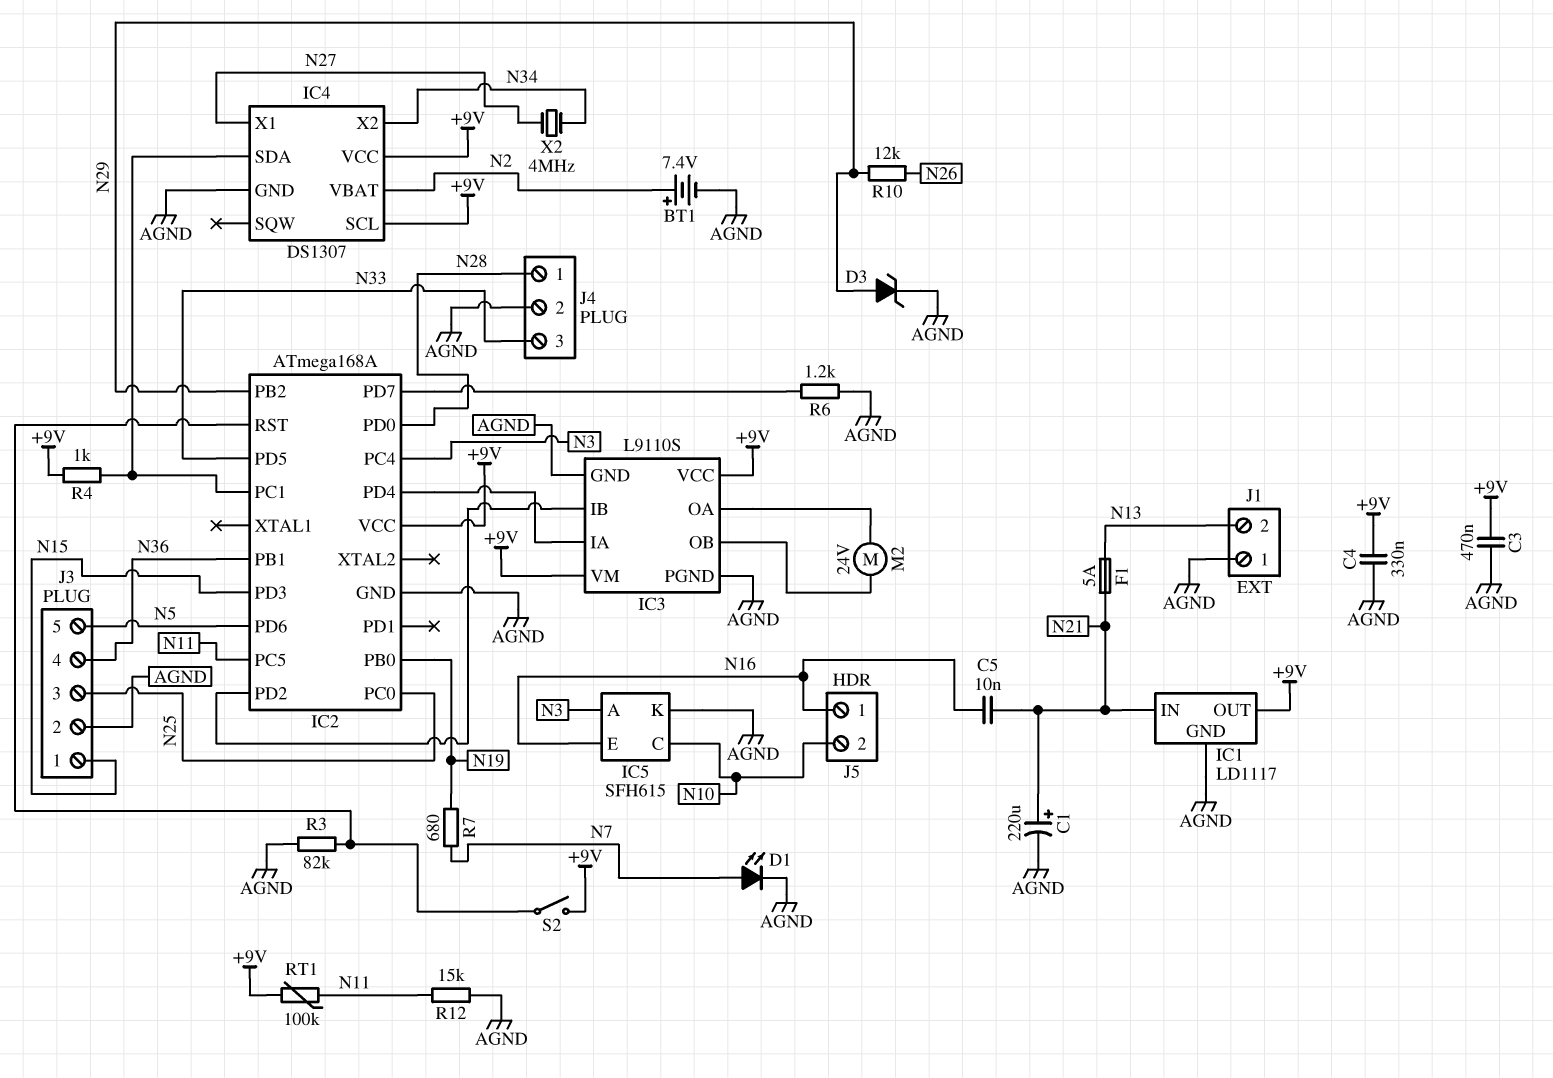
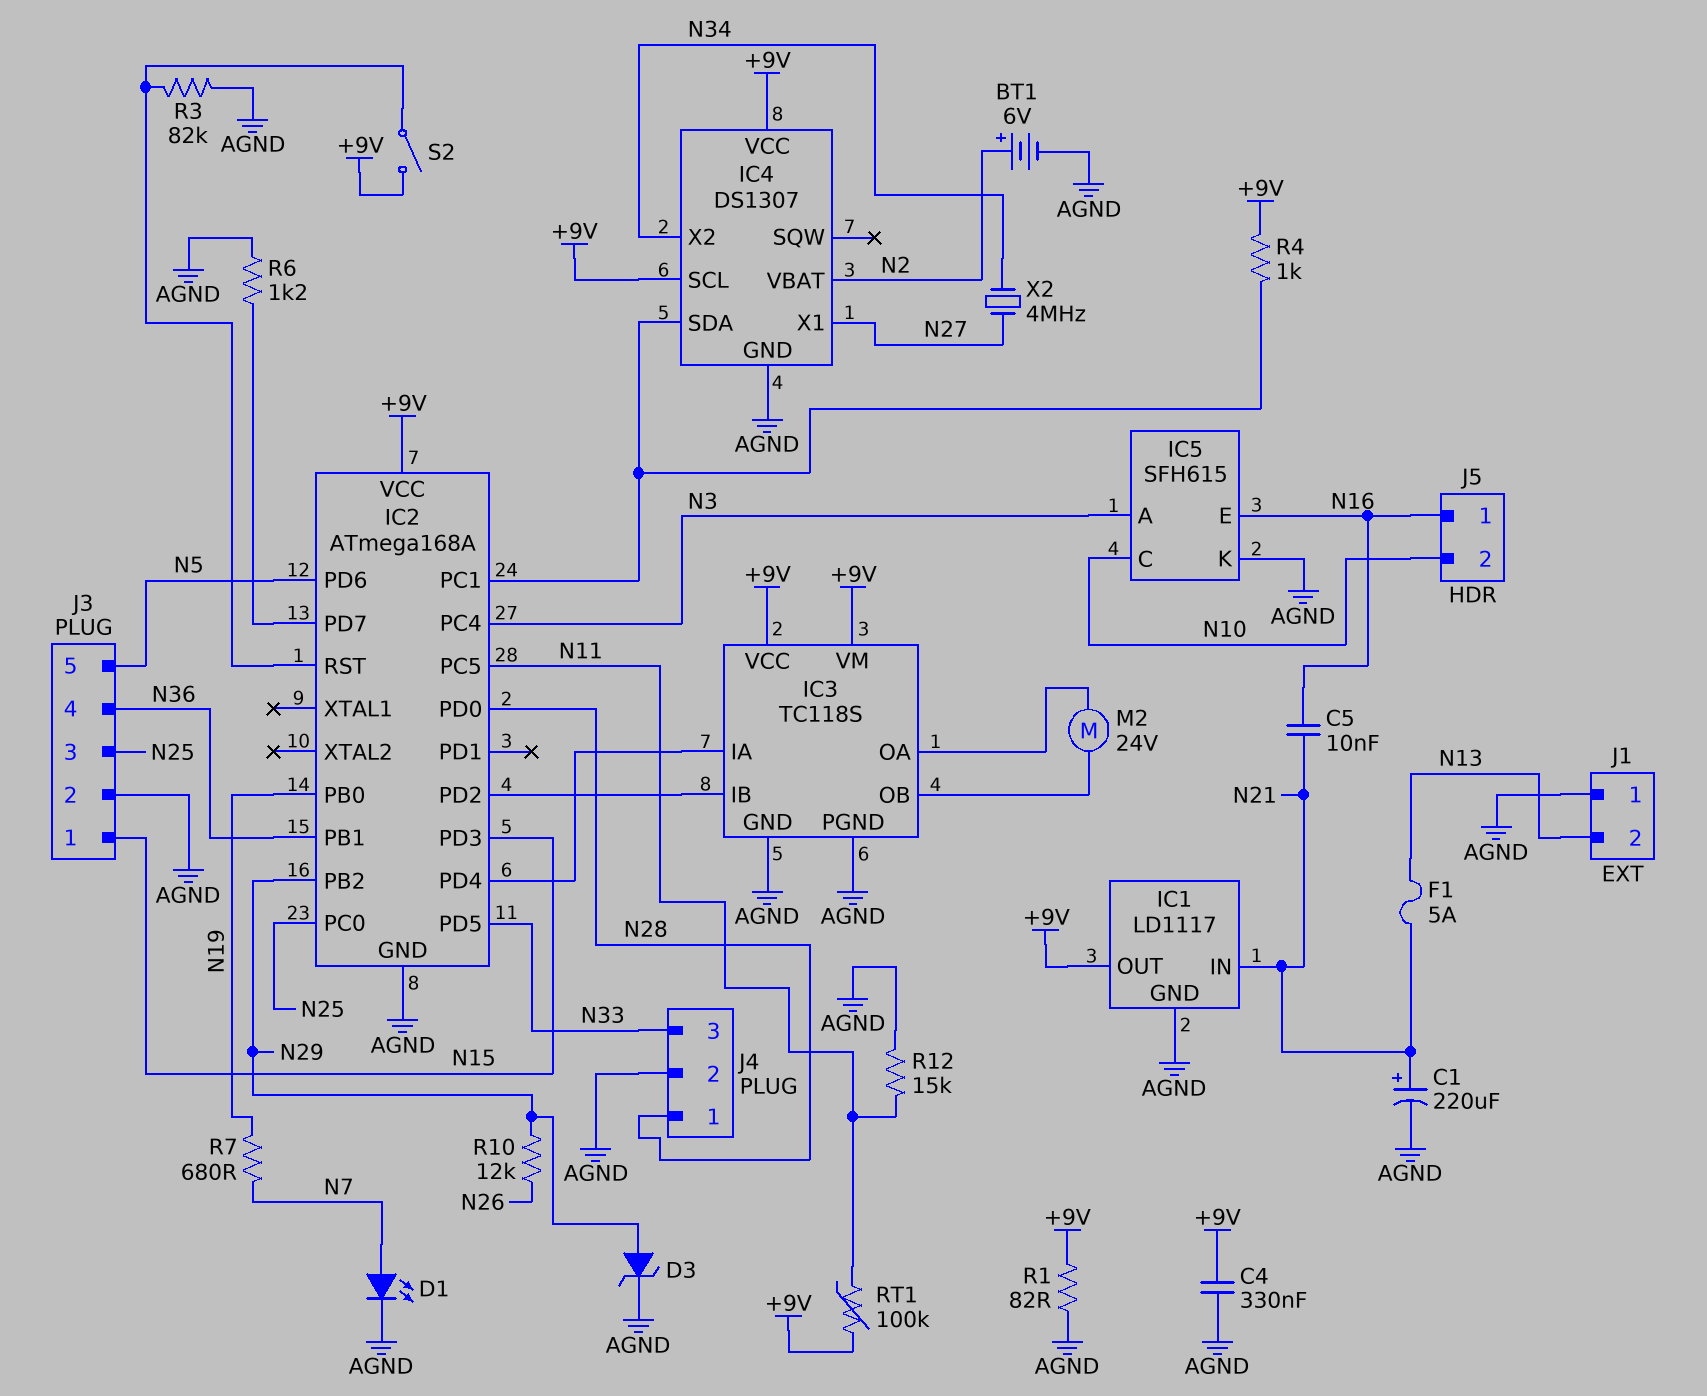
BT1: 7.4V (plus N2, minus AGND) -> 6V (plus N2, minus AGND)
C3: 470nF (+9V, AGND) -> none
IC3: L9110S -> TC118S
R1: none -> 82 (+9V, AGND)

